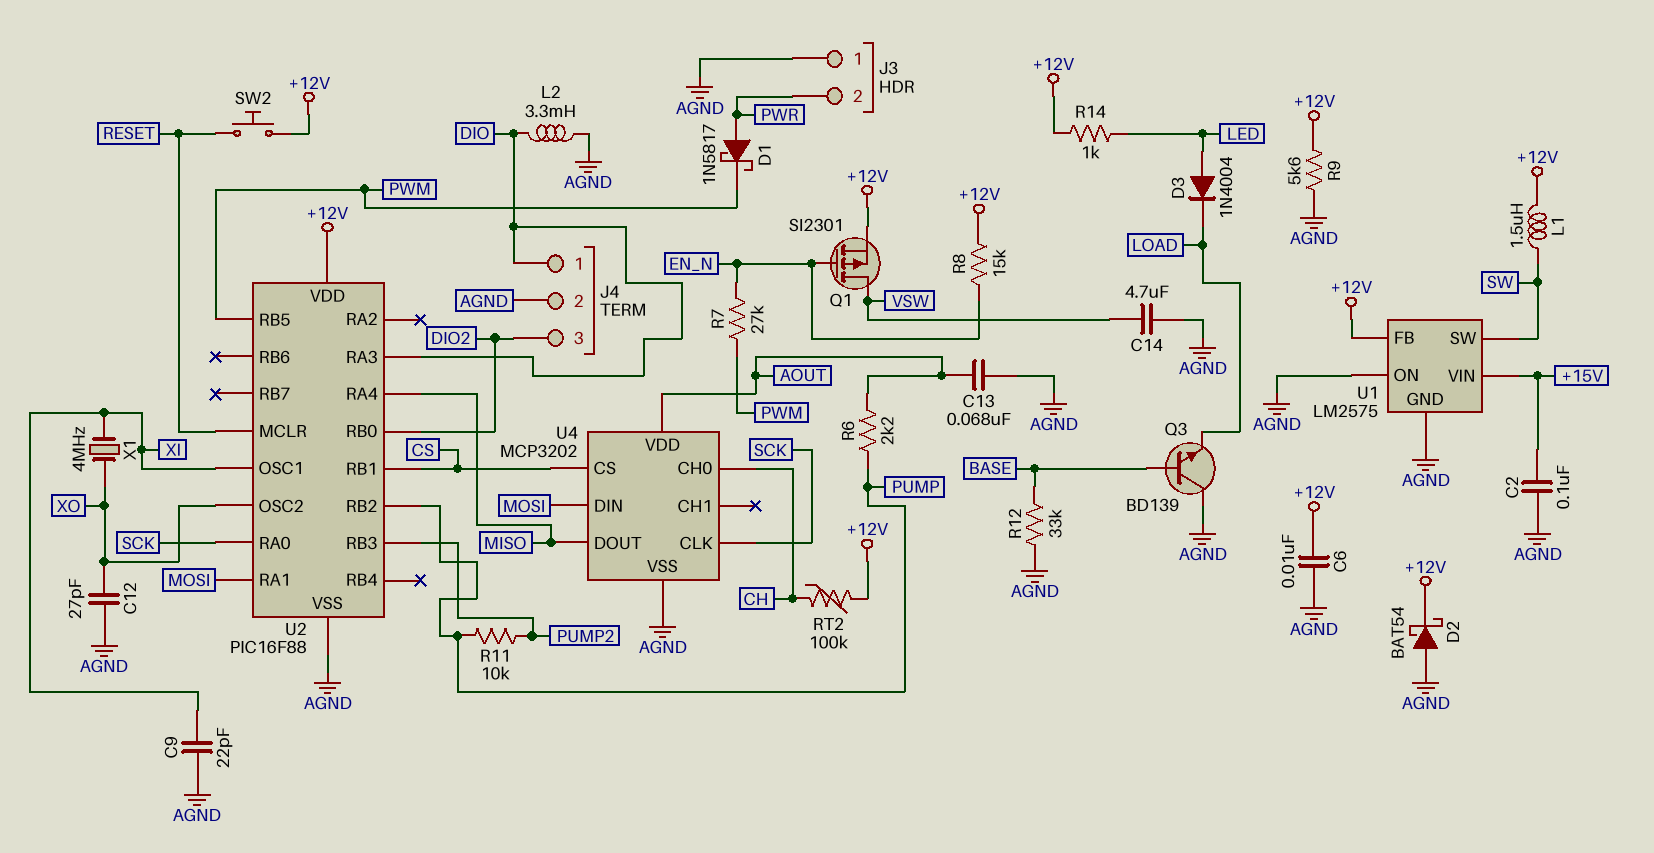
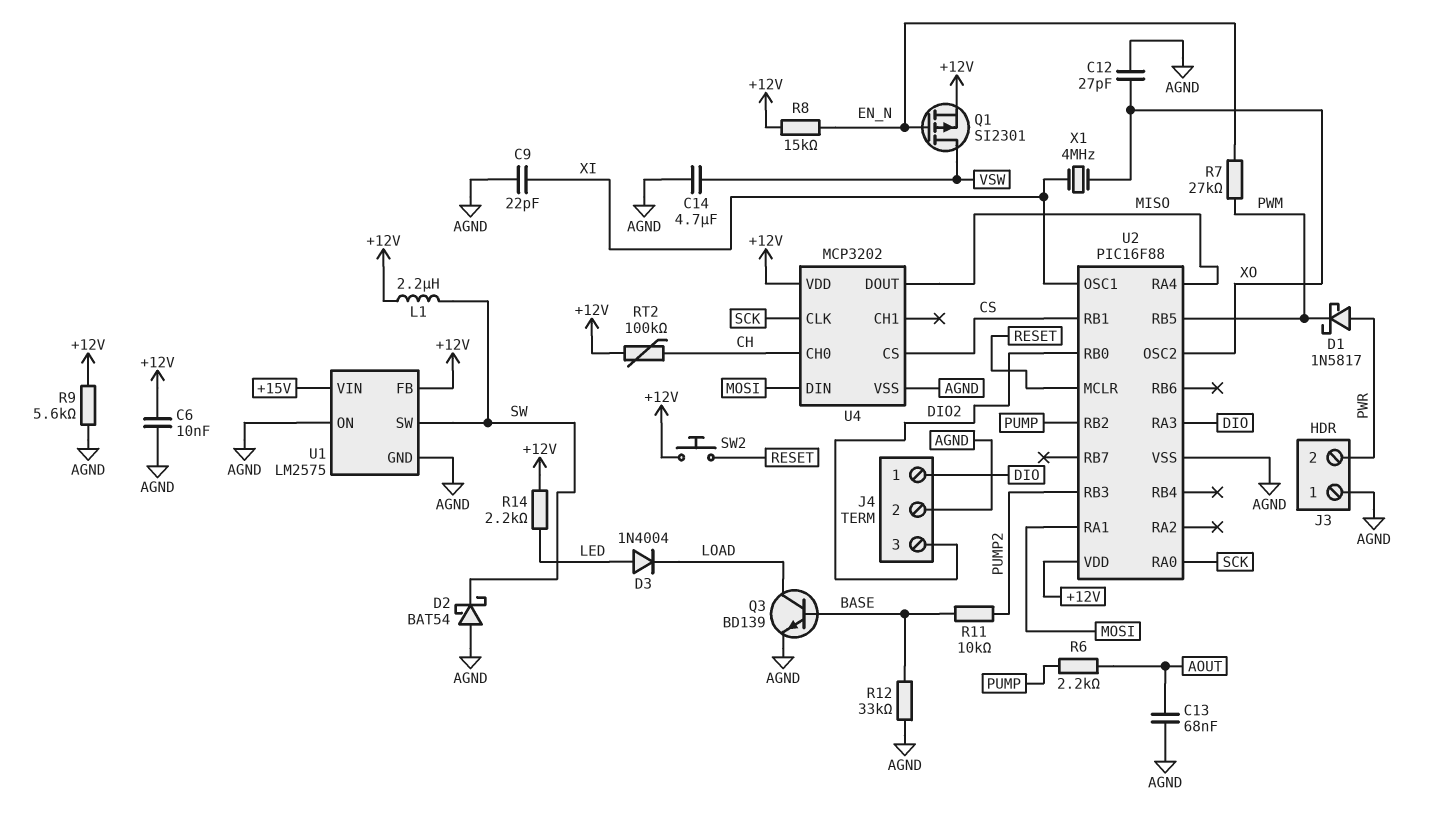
C2: 100nF (+15V, AGND) -> none
D2: schottky BAT54 (A AGND, K +12V) -> schottky BAT54 (A AGND, K SW)
L1: 1.5uH (+12V, SW) -> 2.2uH (+12V, SW)
L2: 3.3mH (AGND, DIO) -> none
Q3: NPN BD139 (B BASE, C AGND, E LOAD) -> NPN BD139 (B BASE, C LOAD, E AGND)
R11: 10k (PUMP, PUMP2) -> 10k (BASE, PUMP2)
R14: 1k (+12V, LED) -> 2.2k (+12V, LED)
U4 pin VDD: AOUT -> +12V

